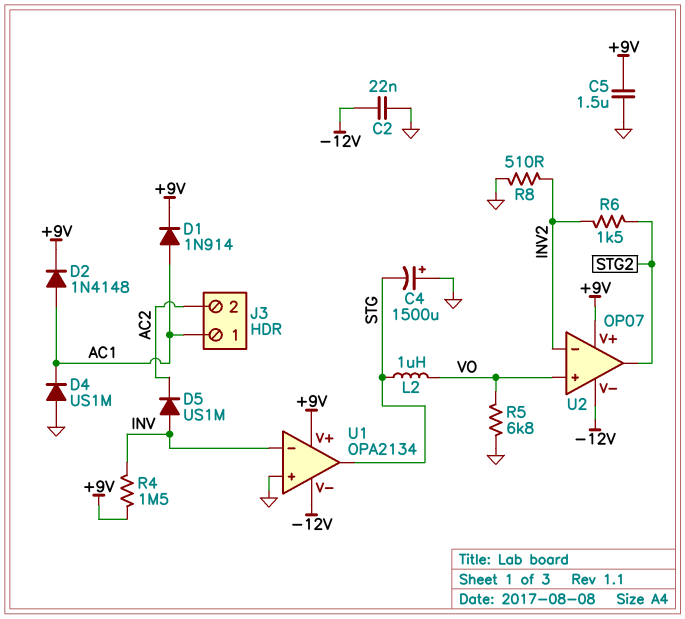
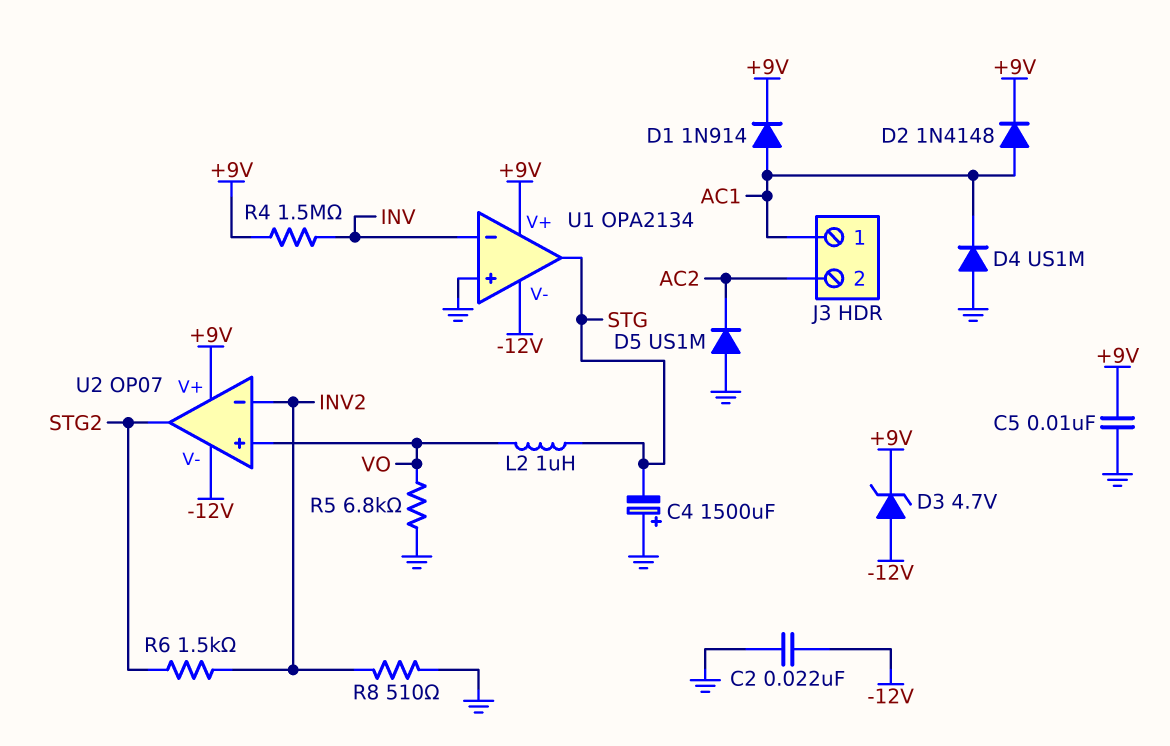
C5: 1.5uF (+9V, GND) -> 10nF (+9V, GND)
D3: none -> zener 4.7V (A -12V, K +9V)
D5: diode US1M (A INV, K AC2) -> diode US1M (A GND, K AC2)

